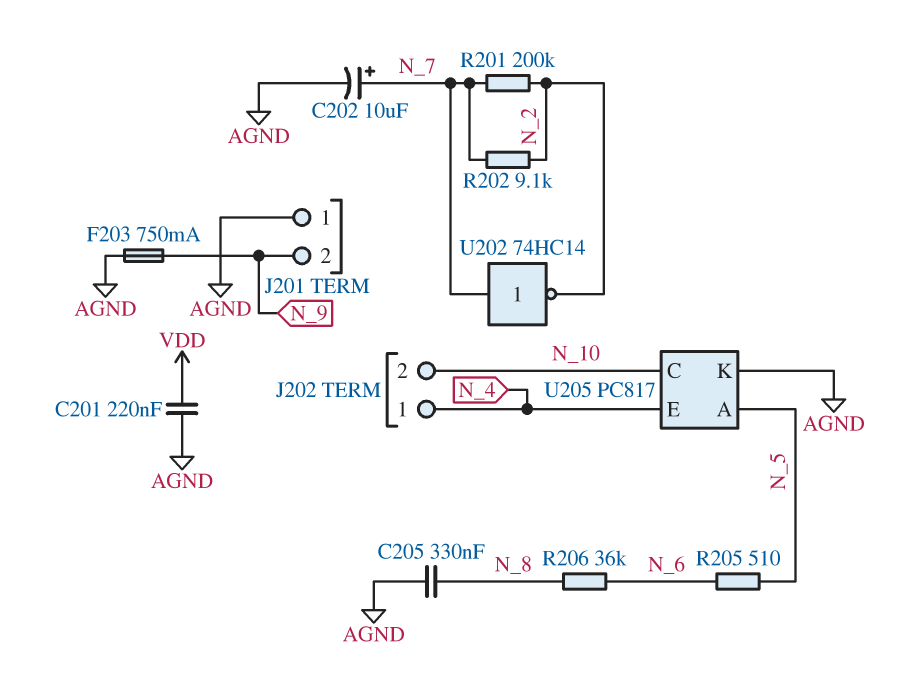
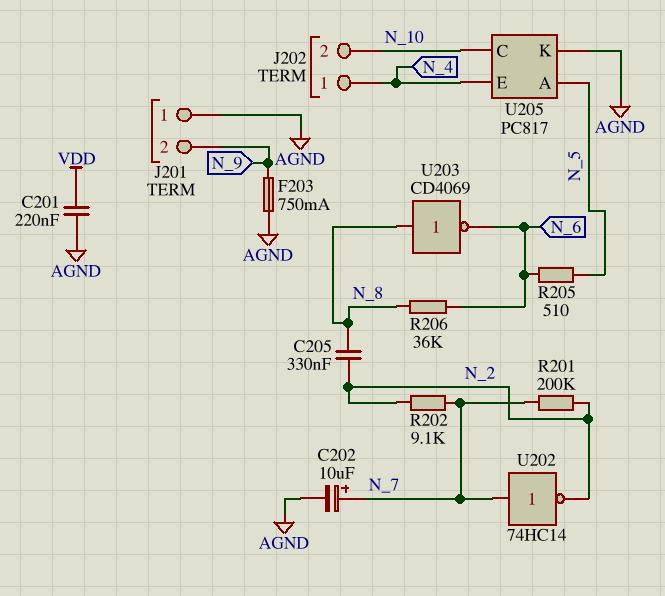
C205: 330nF (AGND, N_8) -> 330nF (N_2, N_8)
U203: none -> NOT CD4069 (in N_8, out N_6)

